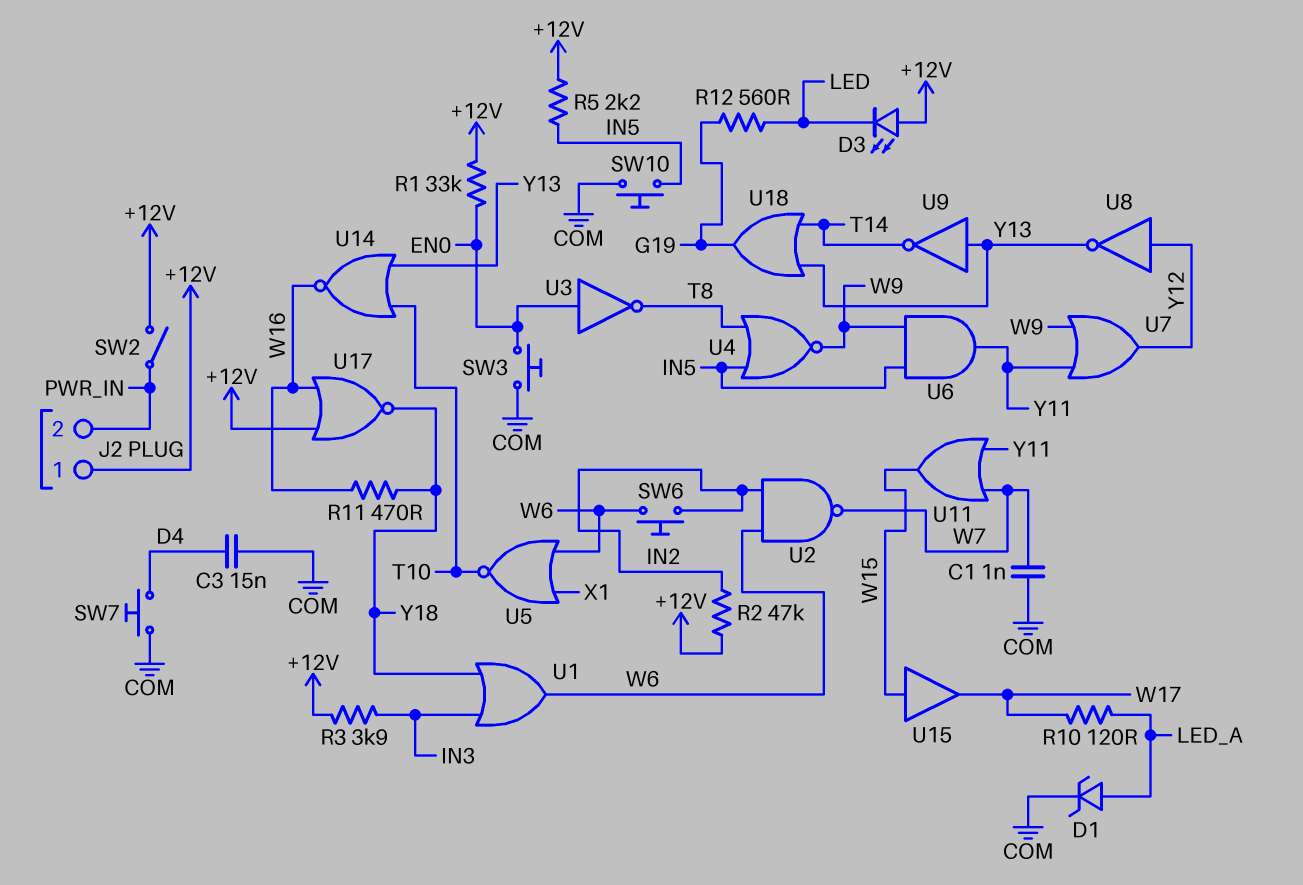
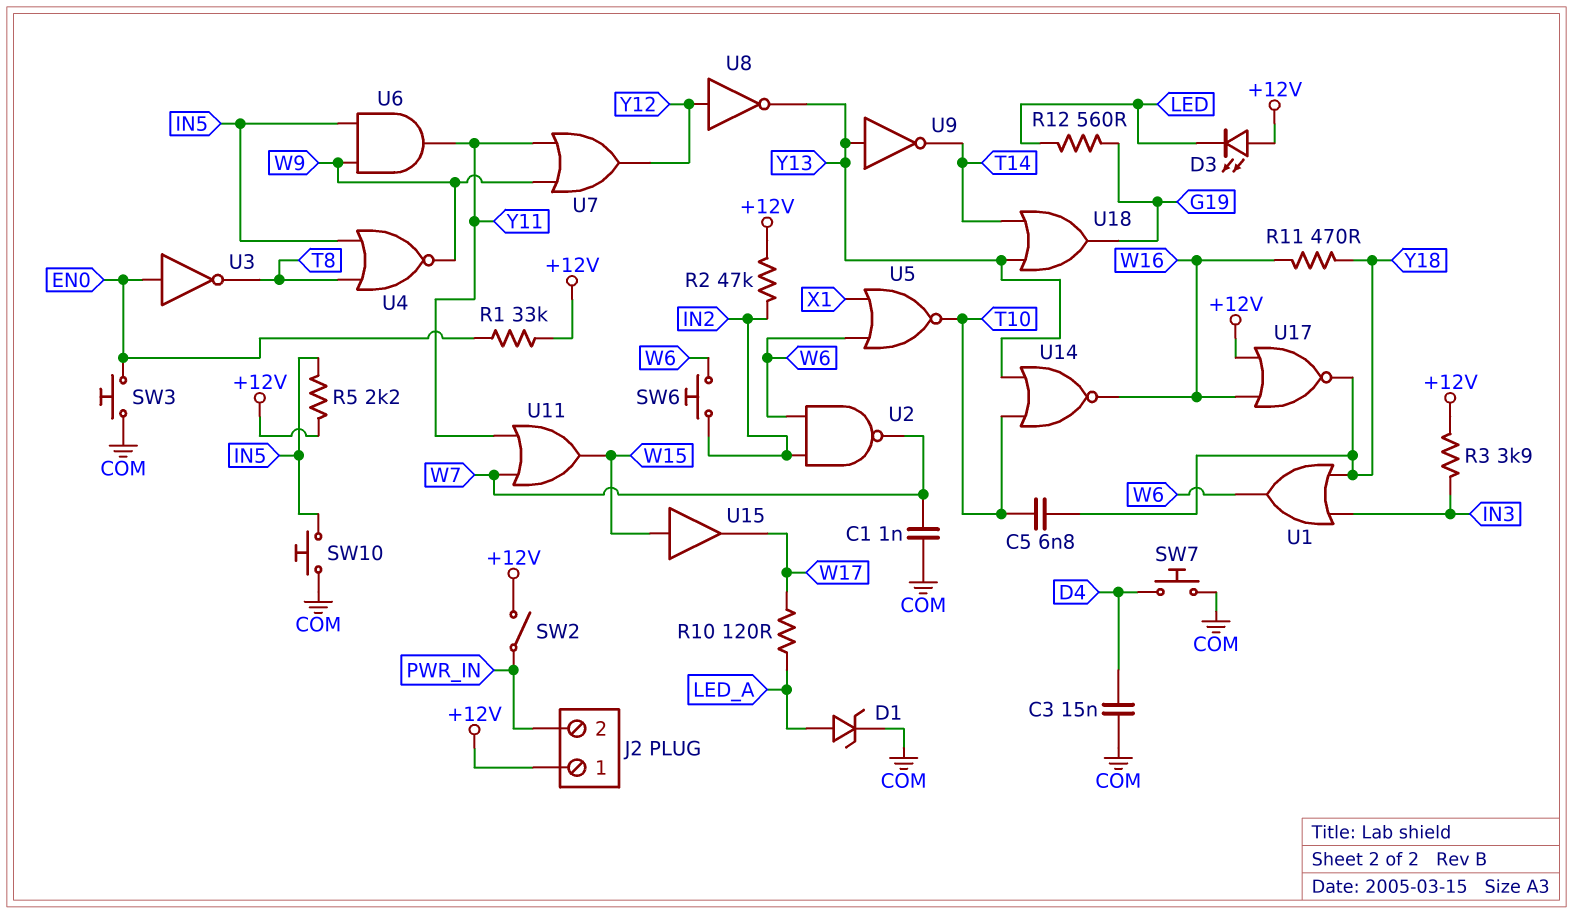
C5: none -> 6.8nF (T10, Y18)

